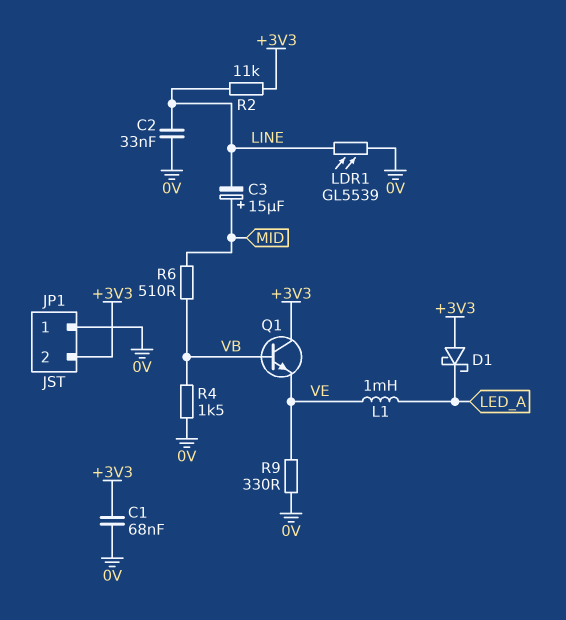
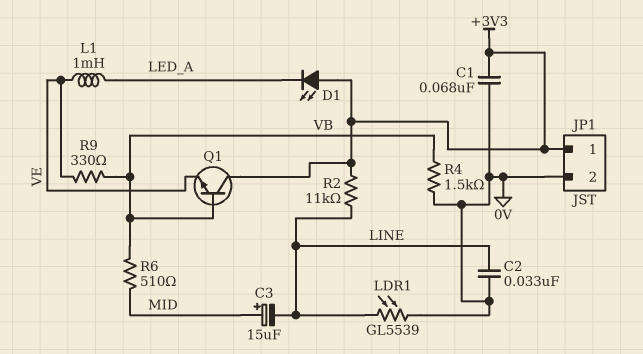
D1: schottky (A +3V3, K LED_A) -> LED (A +3V3, K LED_A)
JP1 pin 1: 0V -> +3V3
JP1 pin 2: +3V3 -> 0V
R9: 330 (0V, VE) -> 330 (VB, VE)

